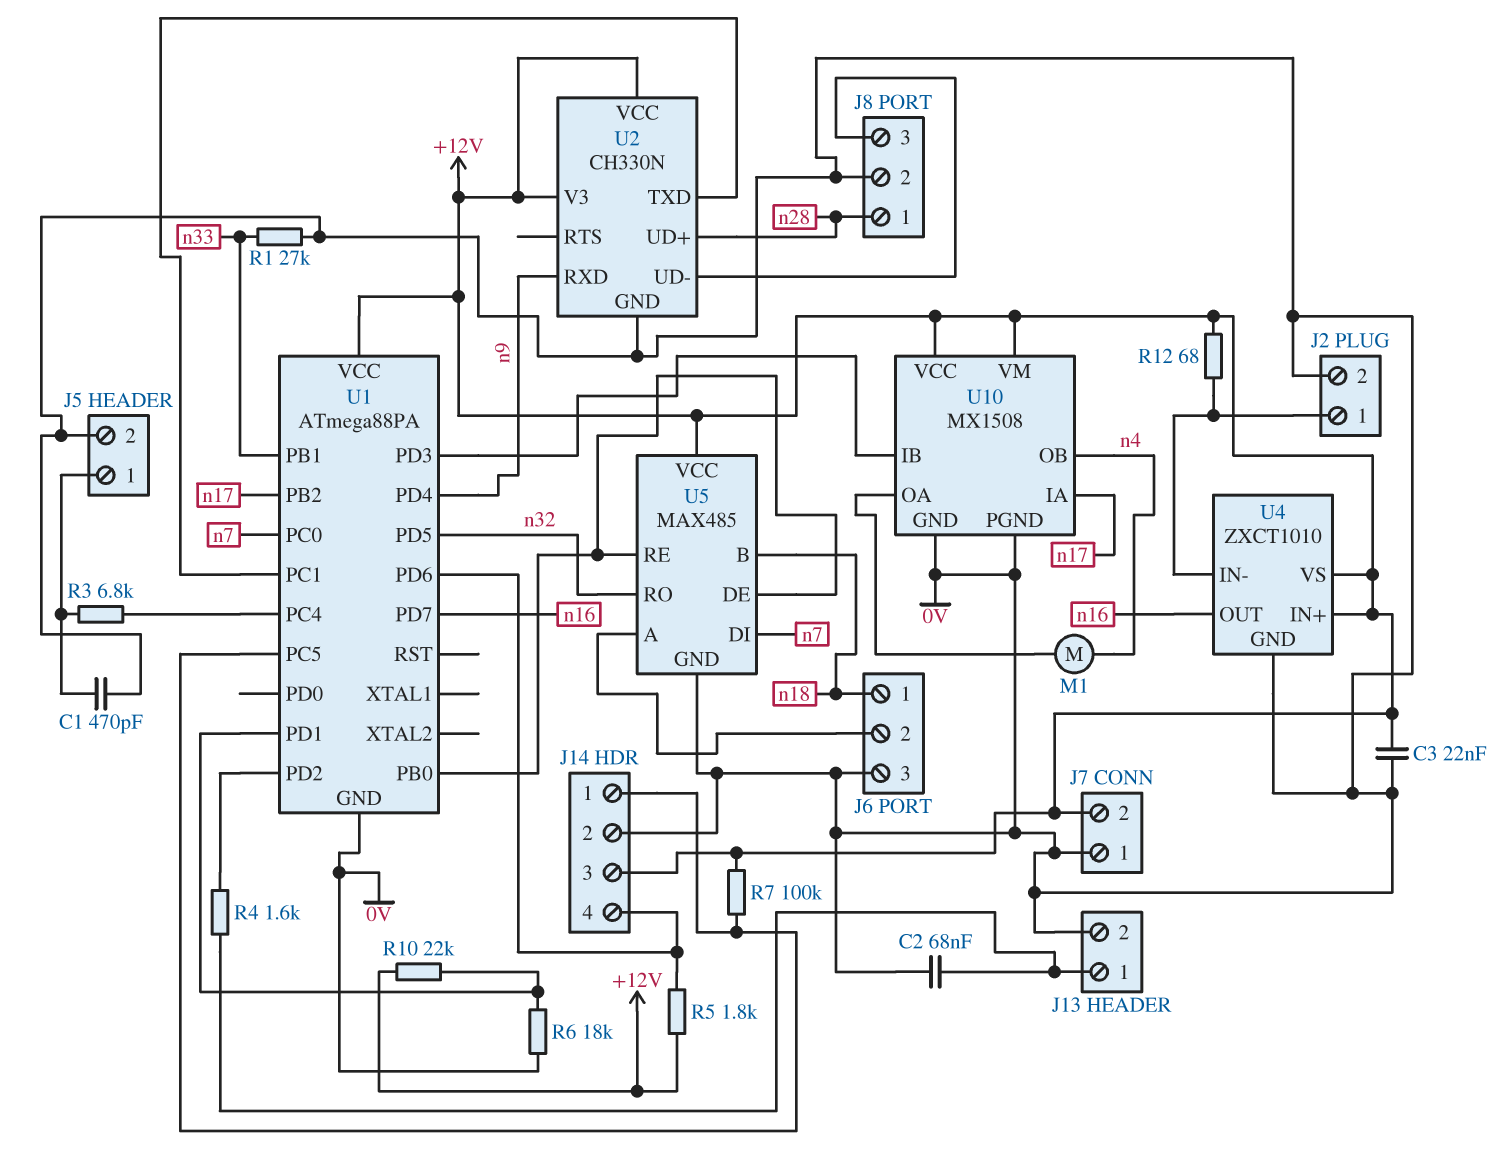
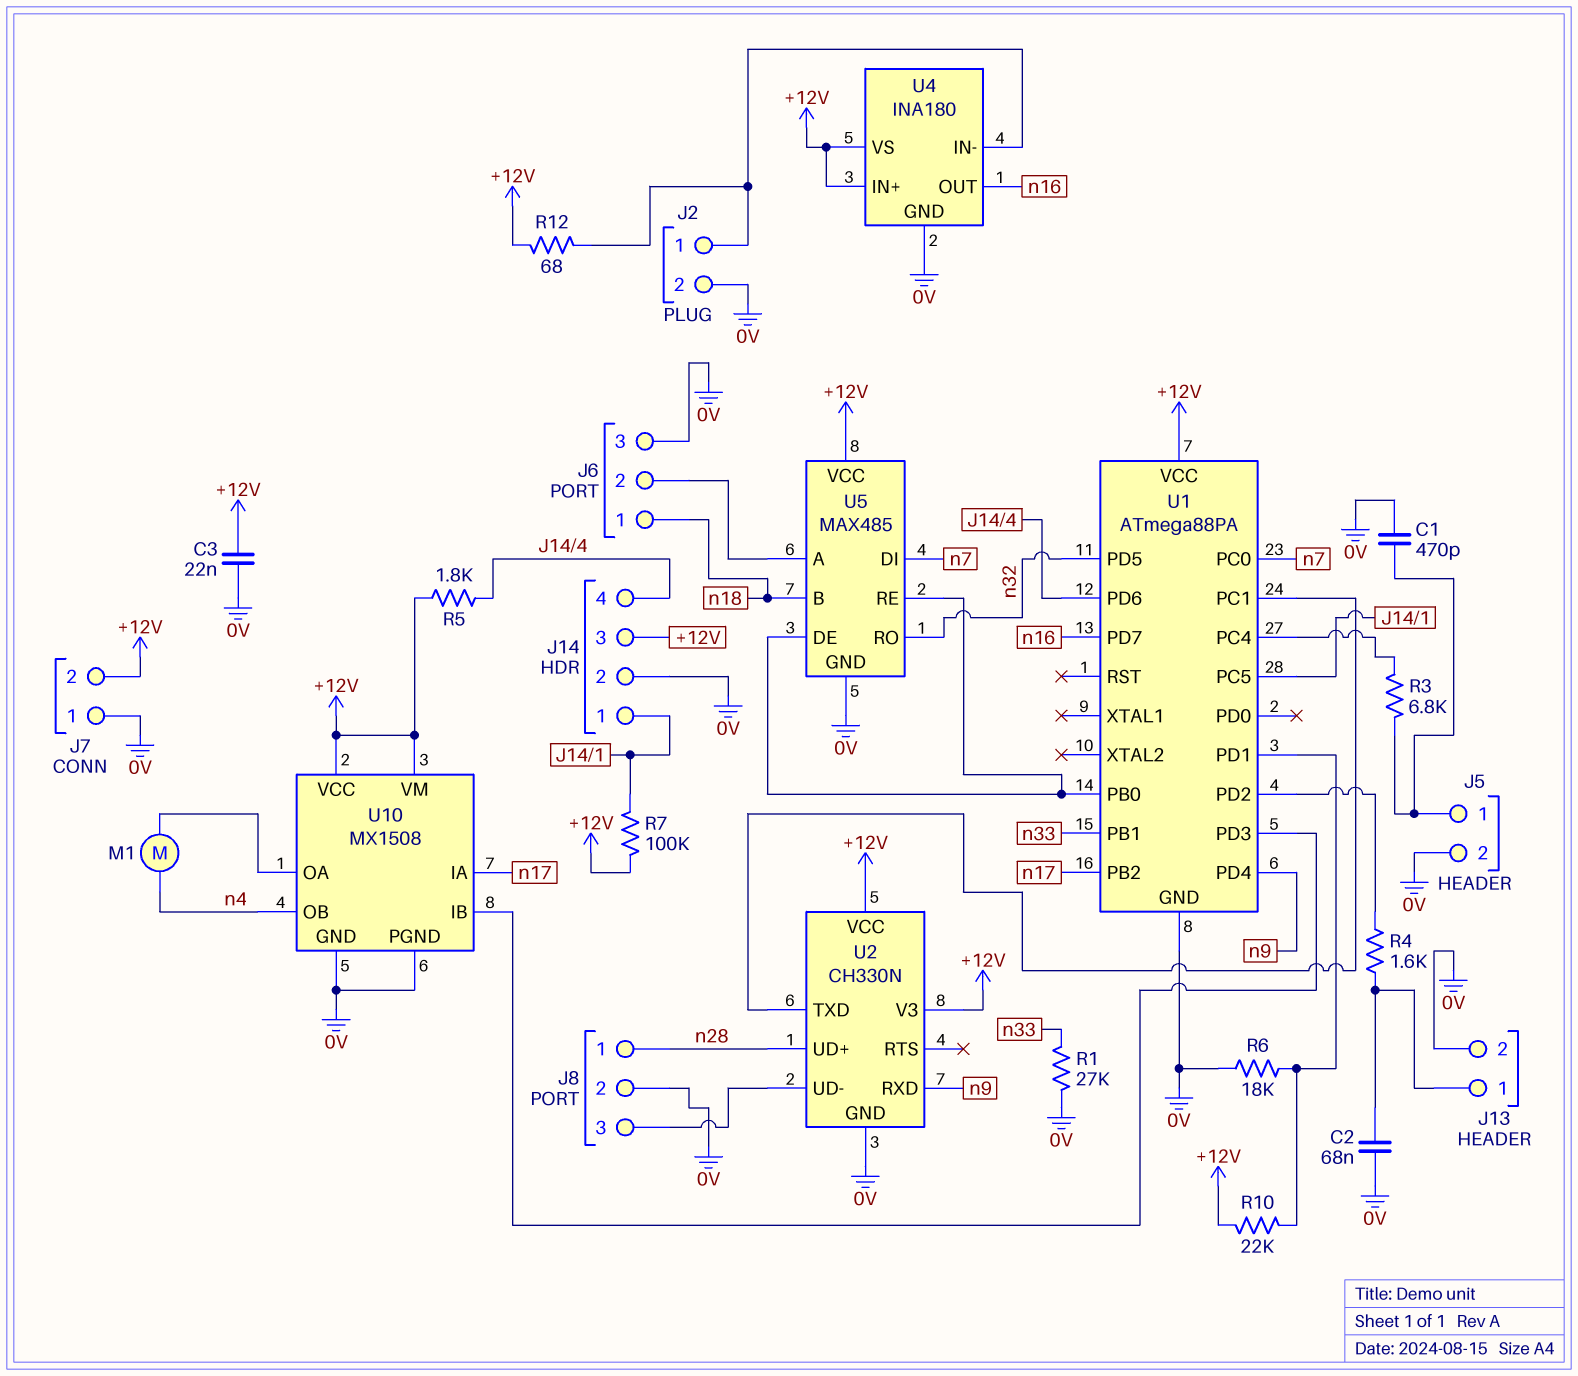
U4: ZXCT1010 -> INA180

